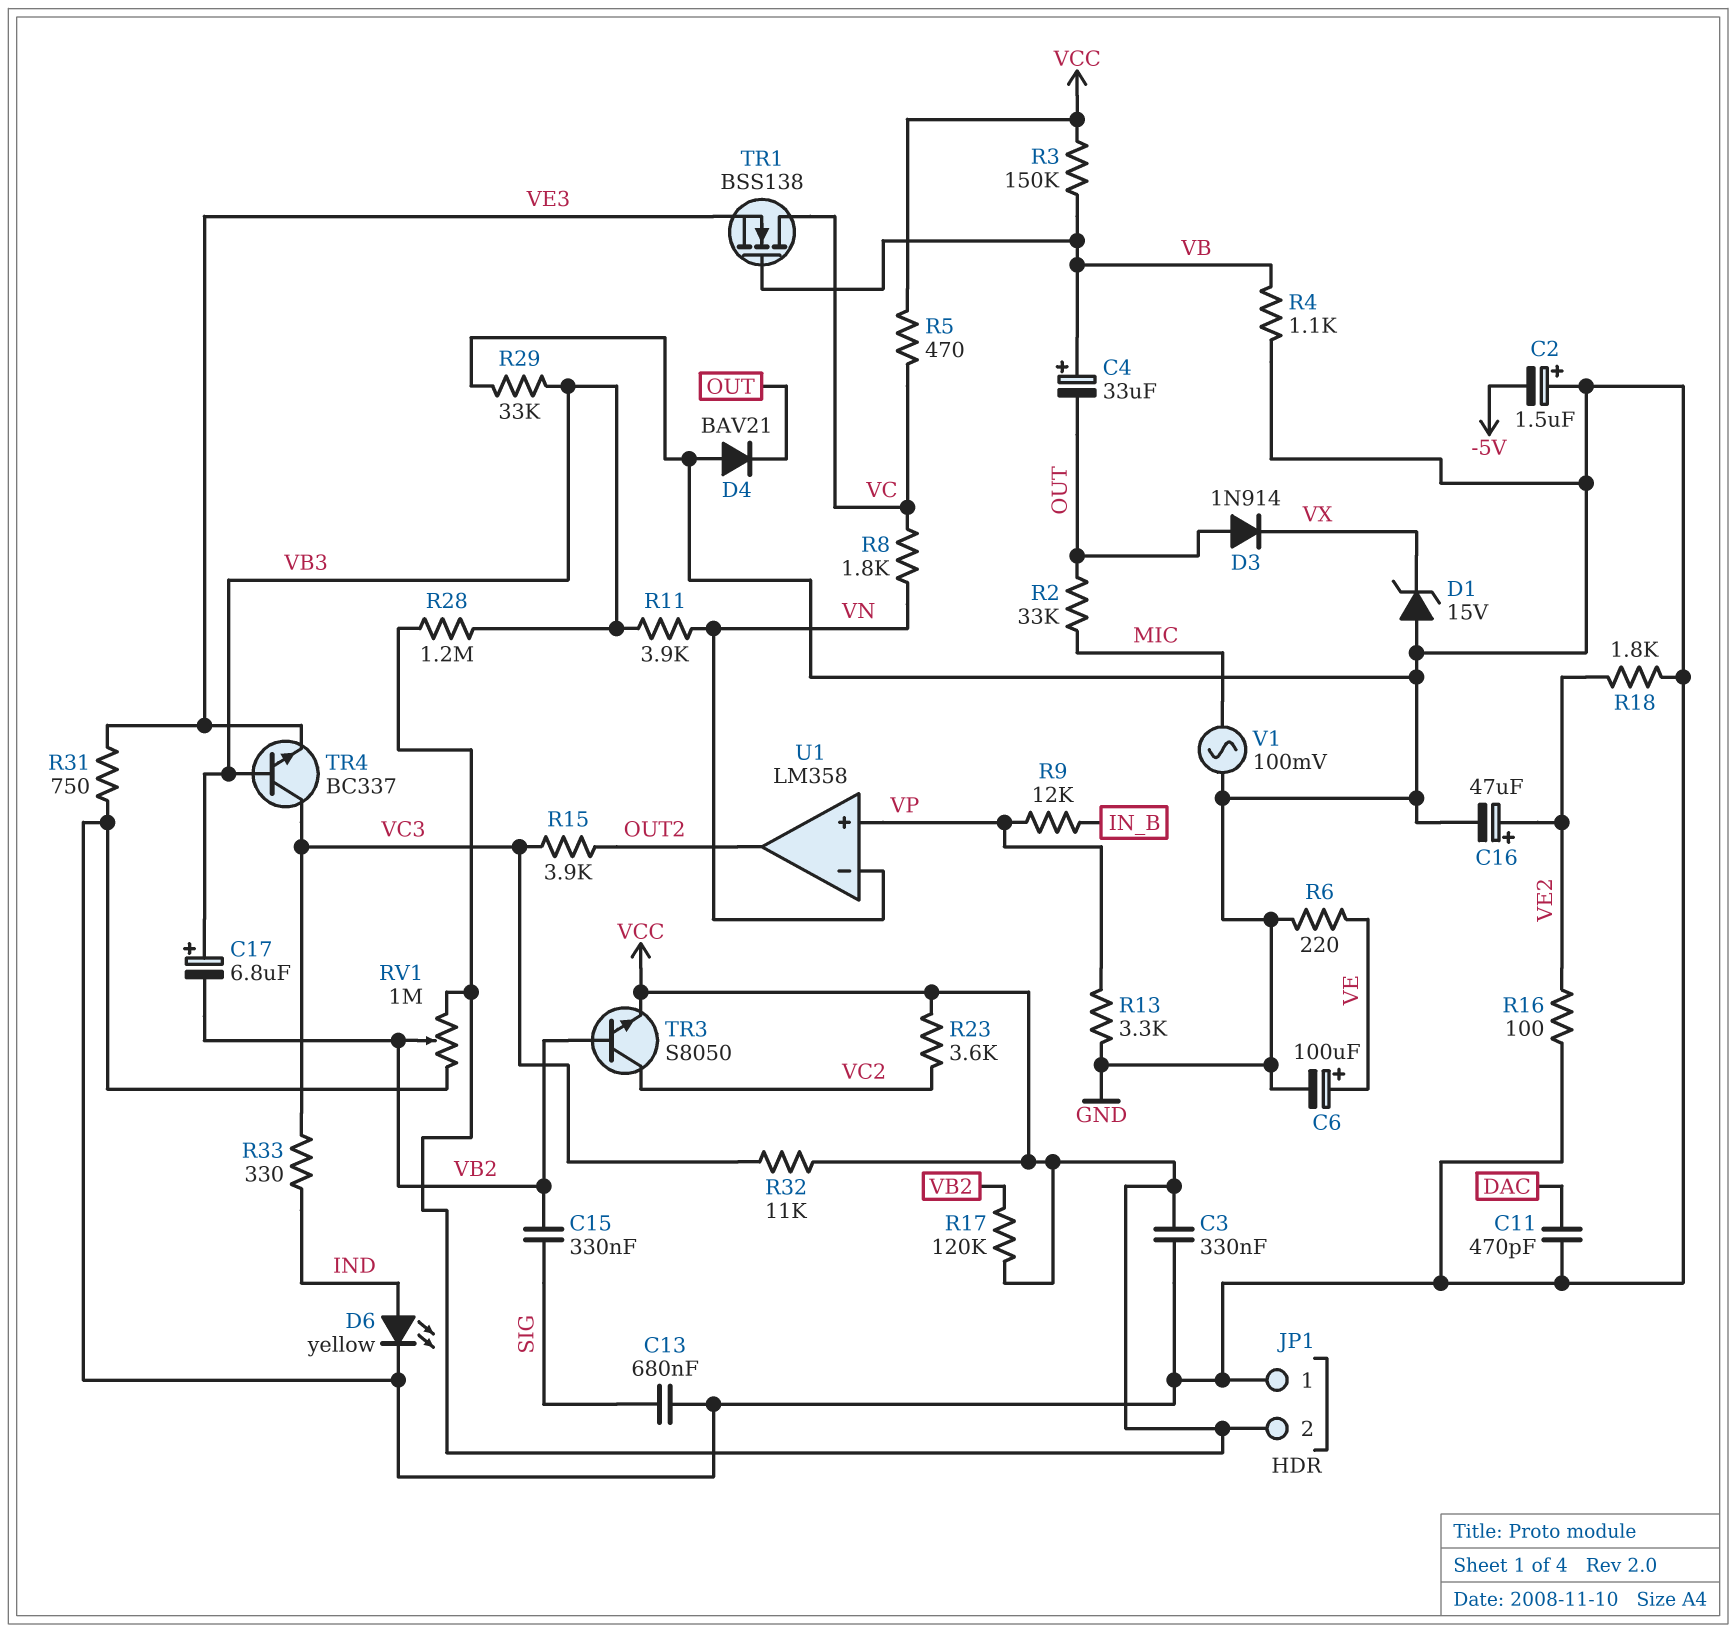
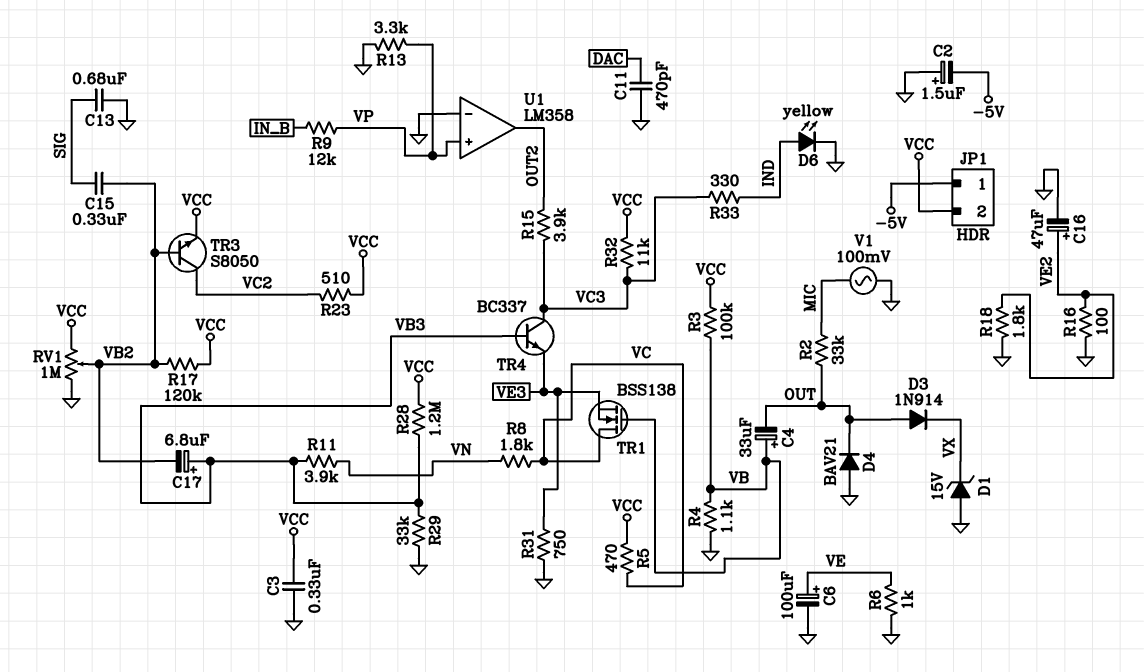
JP1 pin 1: GND -> -5V
R3: 150k (VB, VCC) -> 100k (VB, VCC)
R6: 220 (GND, VE) -> 1k (GND, VE)
R23: 3.6k (VC2, VCC) -> 510 (VC2, VCC)
U1 pin in-: VN -> GND

